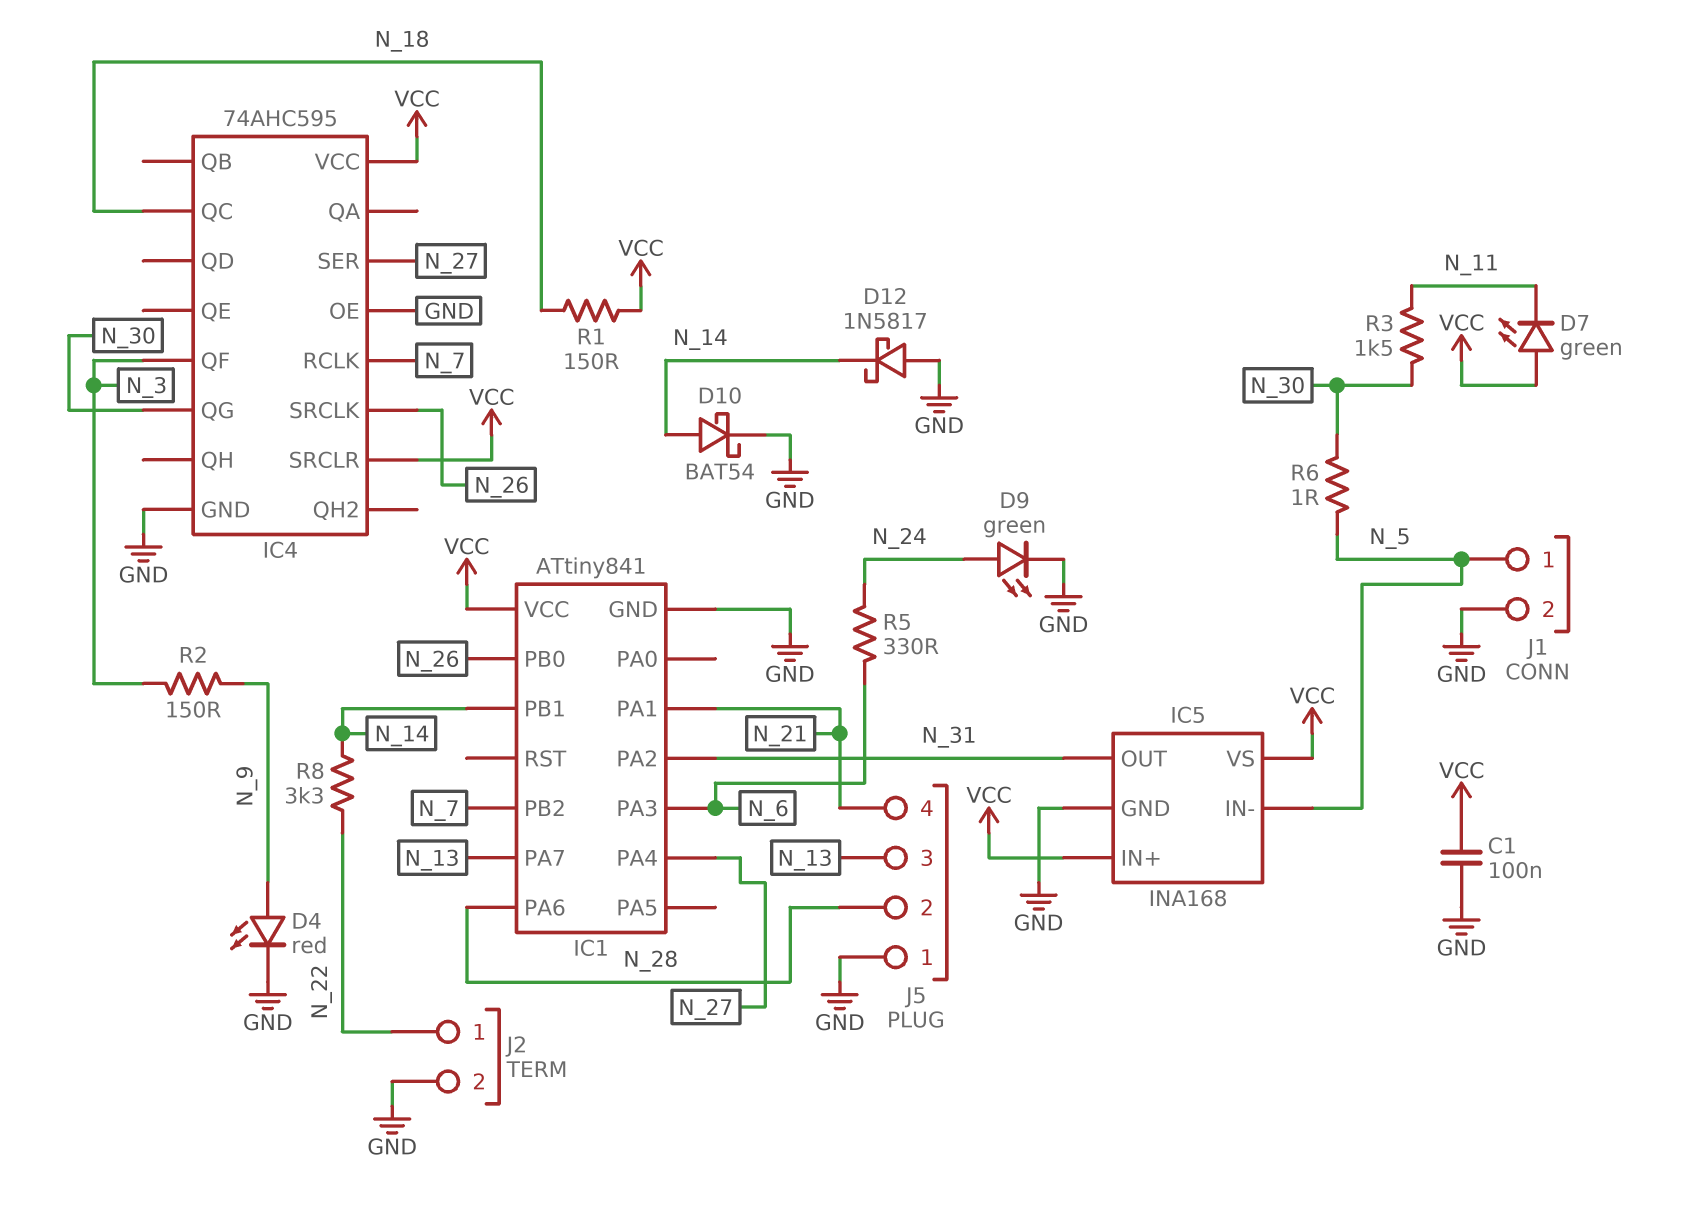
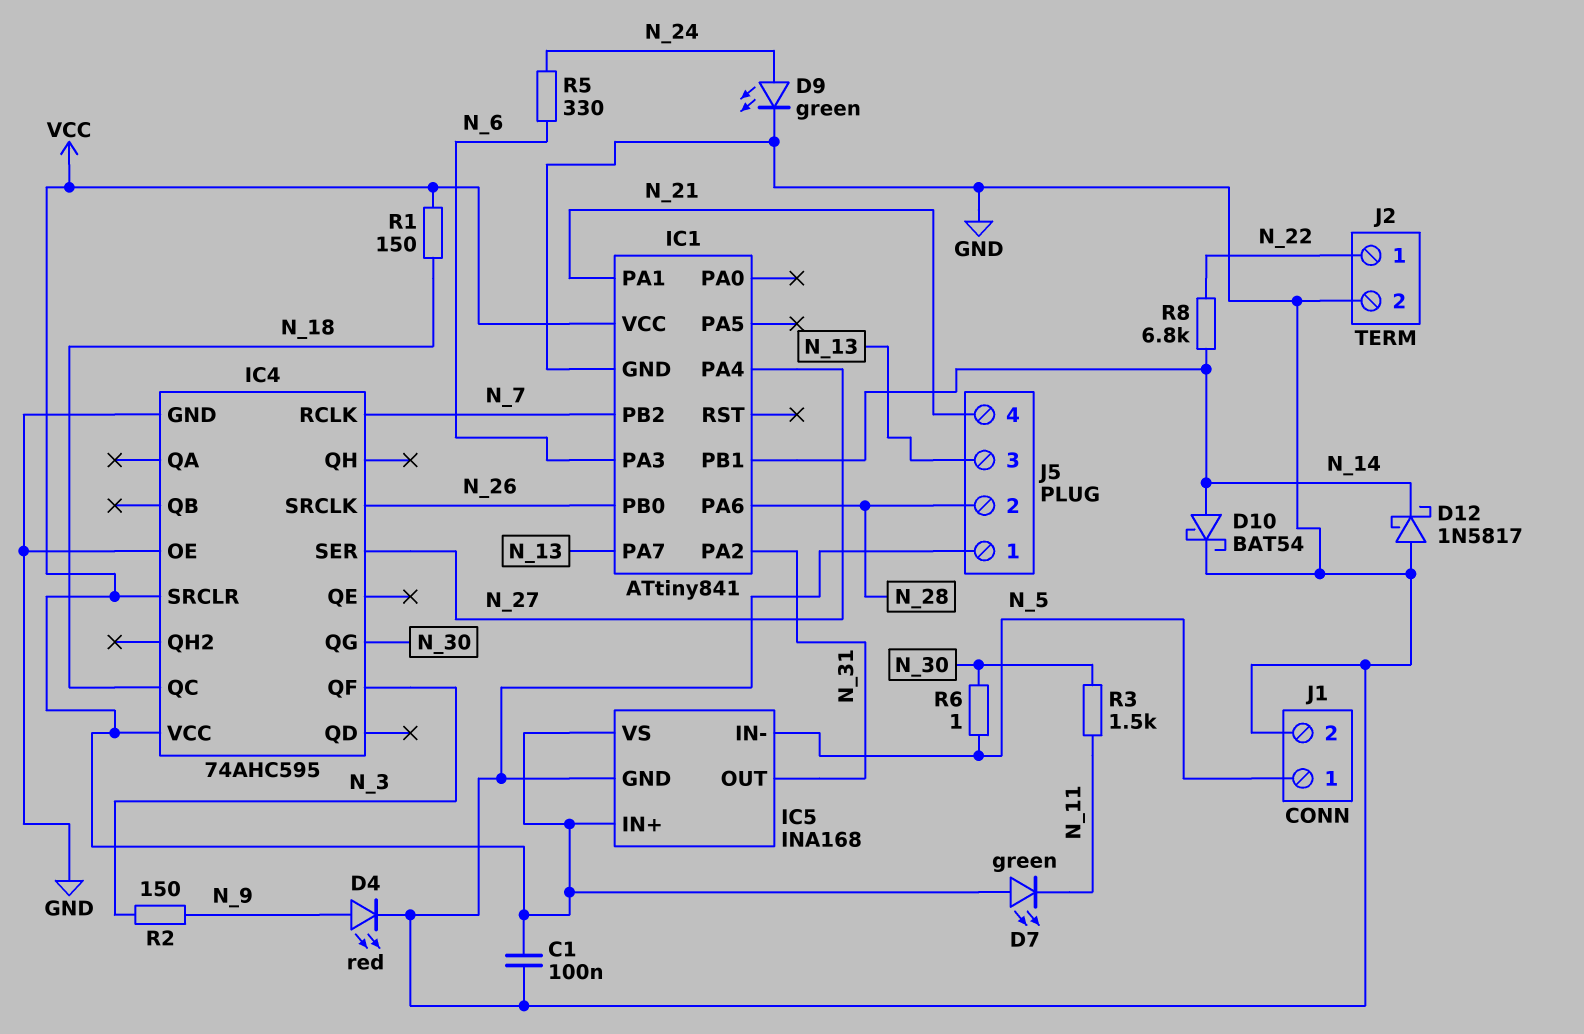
R8: 3.3k (N_14, N_22) -> 6.8k (N_14, N_22)

